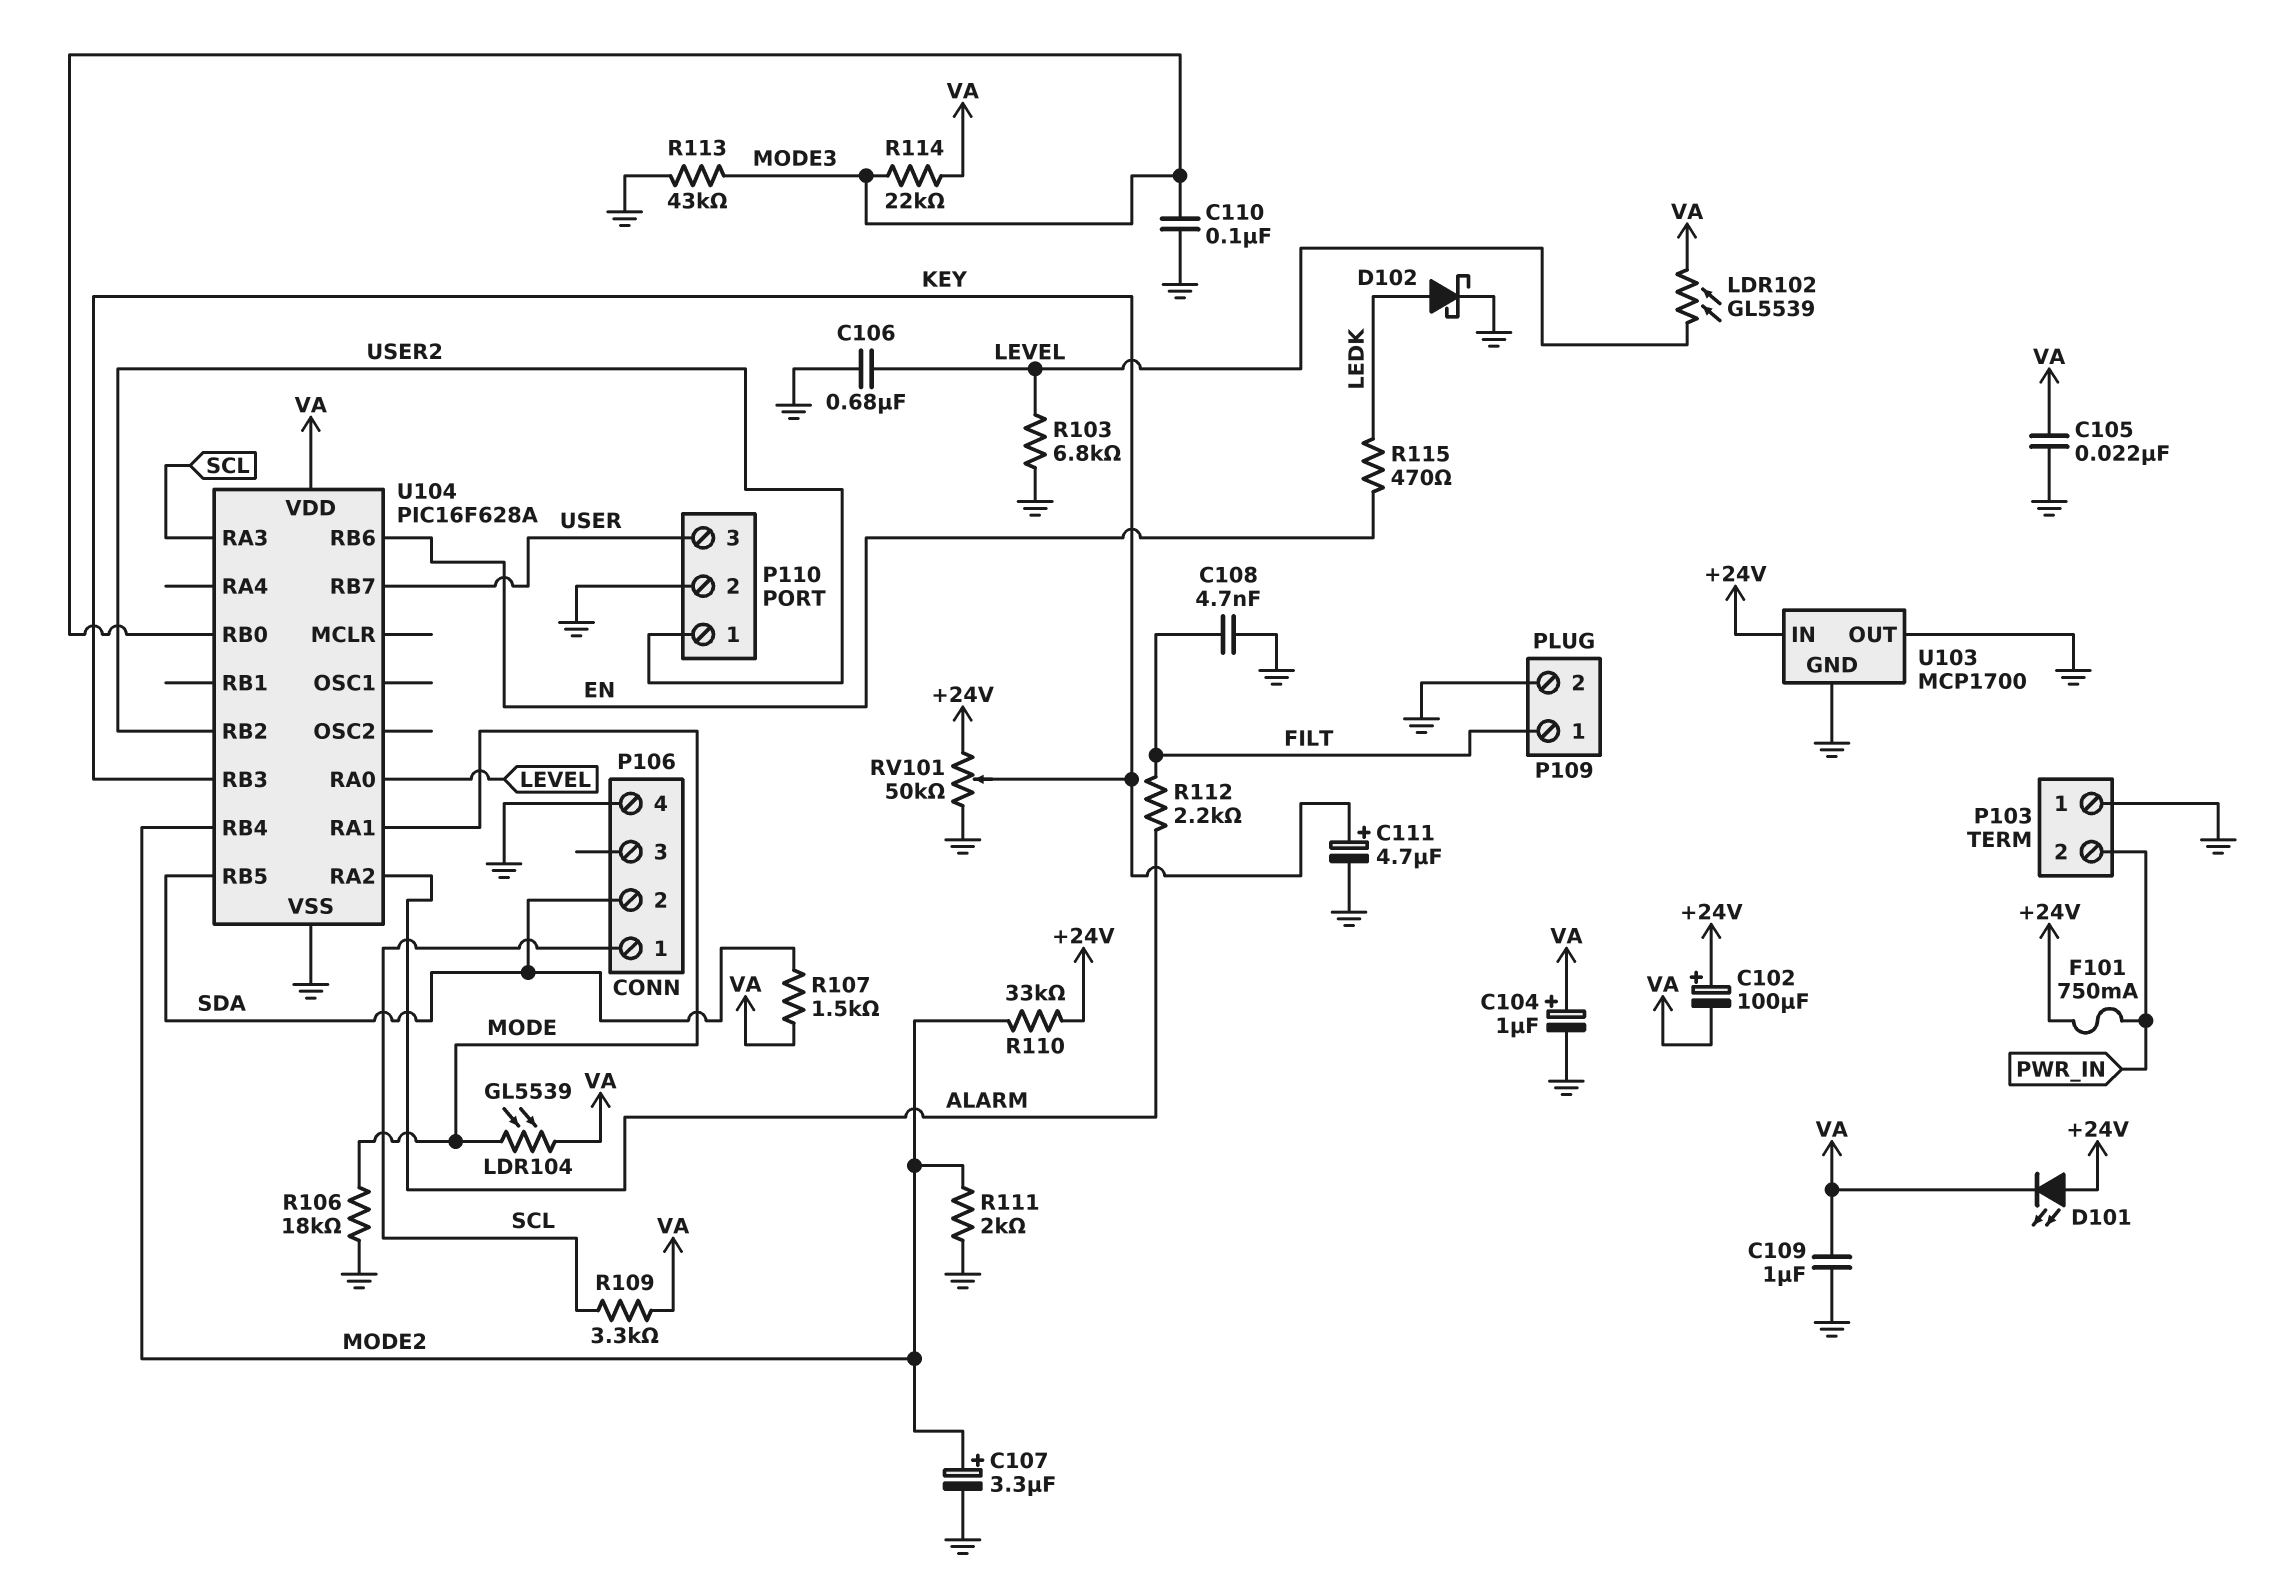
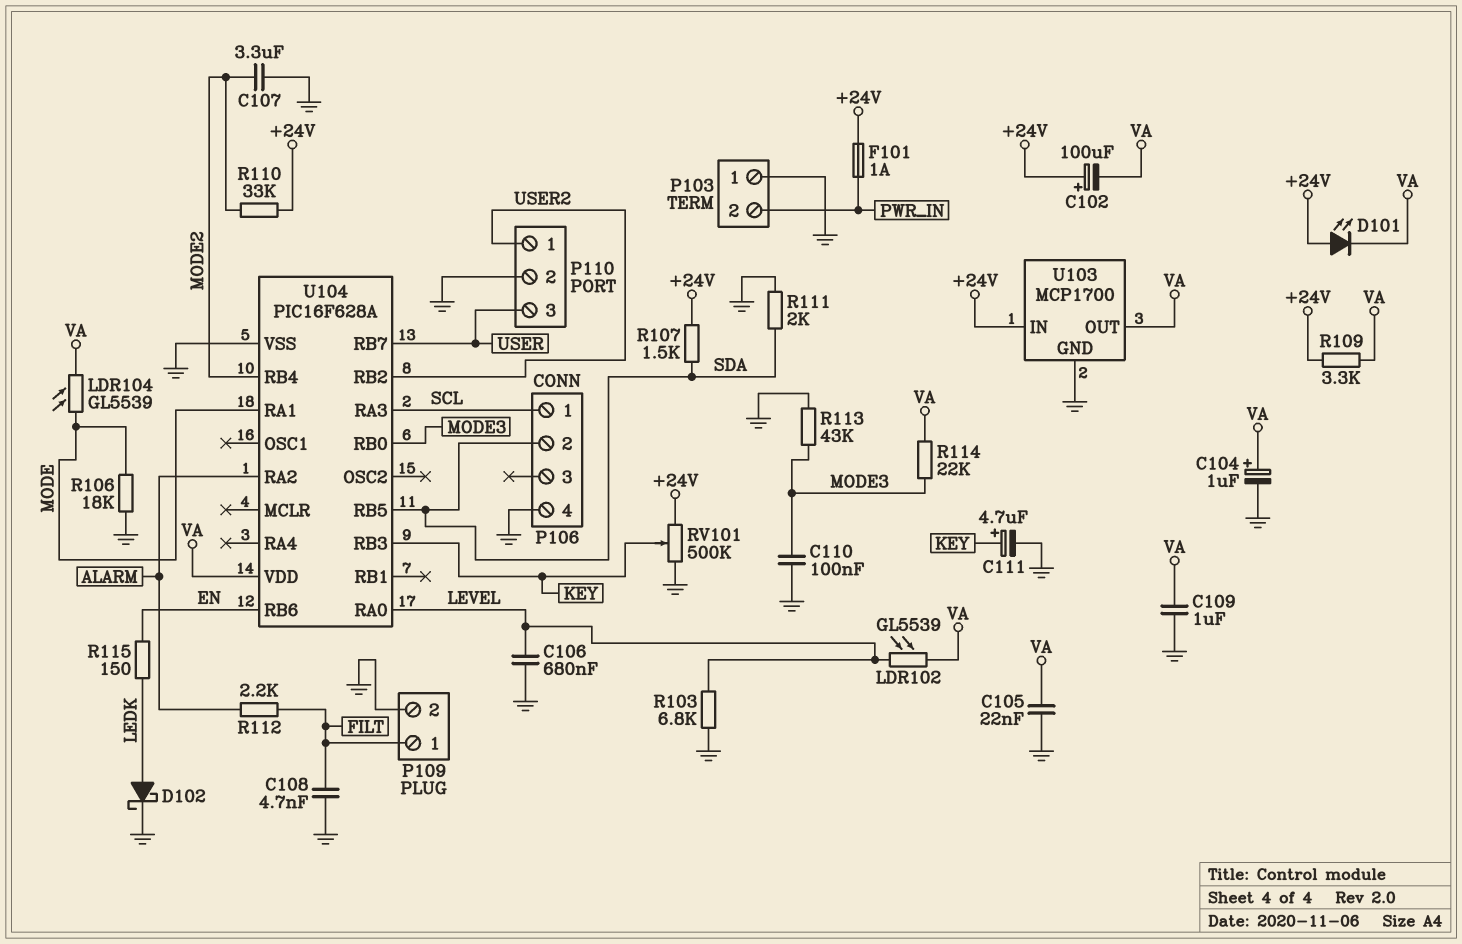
C107: 3.3uF (plus MODE2, minus GND) -> 3.3uF (GND, MODE2)
F101: 750mA (+24V, PWR_IN) -> 1A (+24V, PWR_IN)
R107: 1.5k (SDA, VA) -> 1.5k (+24V, SDA)
R109: 3.3k (SCL, VA) -> 3.3k (+24V, VA)
R111: 2k (GND, MODE2) -> 2k (GND, SDA)
R115: 470 (EN, LEDK) -> 150 (EN, LEDK)
RV101: 50k (+24V, GND, wiper KEY) -> 500k (+24V, GND, wiper KEY)
U103 pin OUT: GND -> VA

